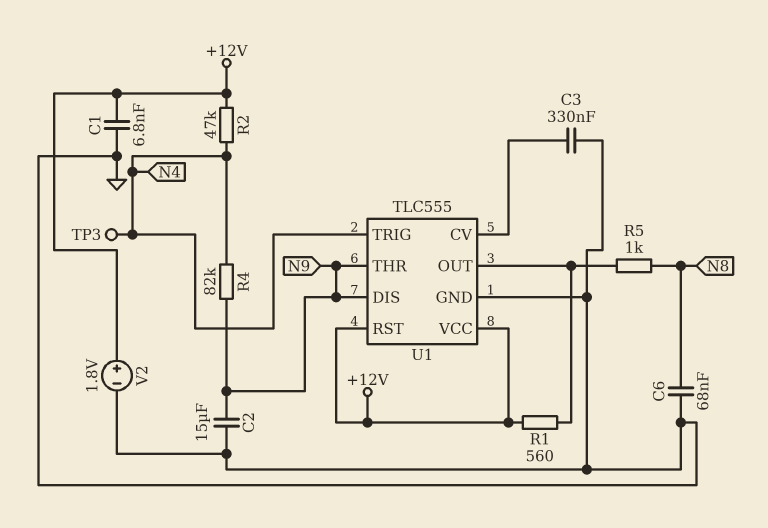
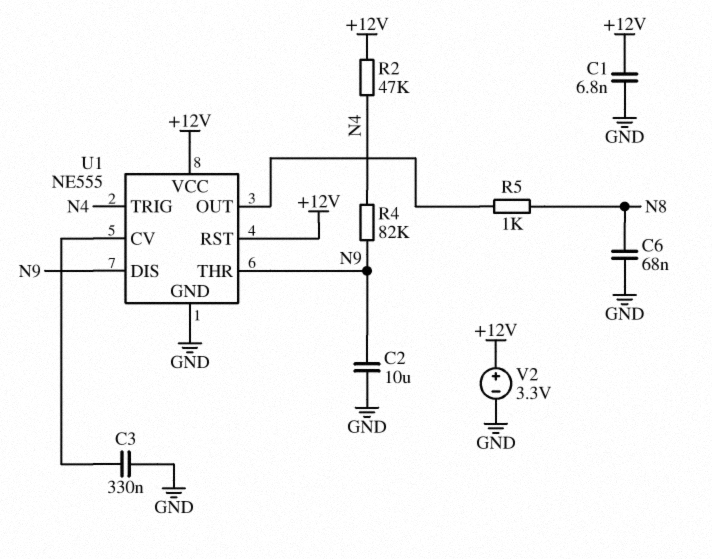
C2: 15uF (GND, N9) -> 10uF (GND, N9)
R1: 560 (+12V, U1/OUT) -> none
TP3: test point (N4) -> none
U1: TLC555 -> NE555
V2: 1.8V (plus +12V, minus GND) -> 3.3V (plus +12V, minus GND)

